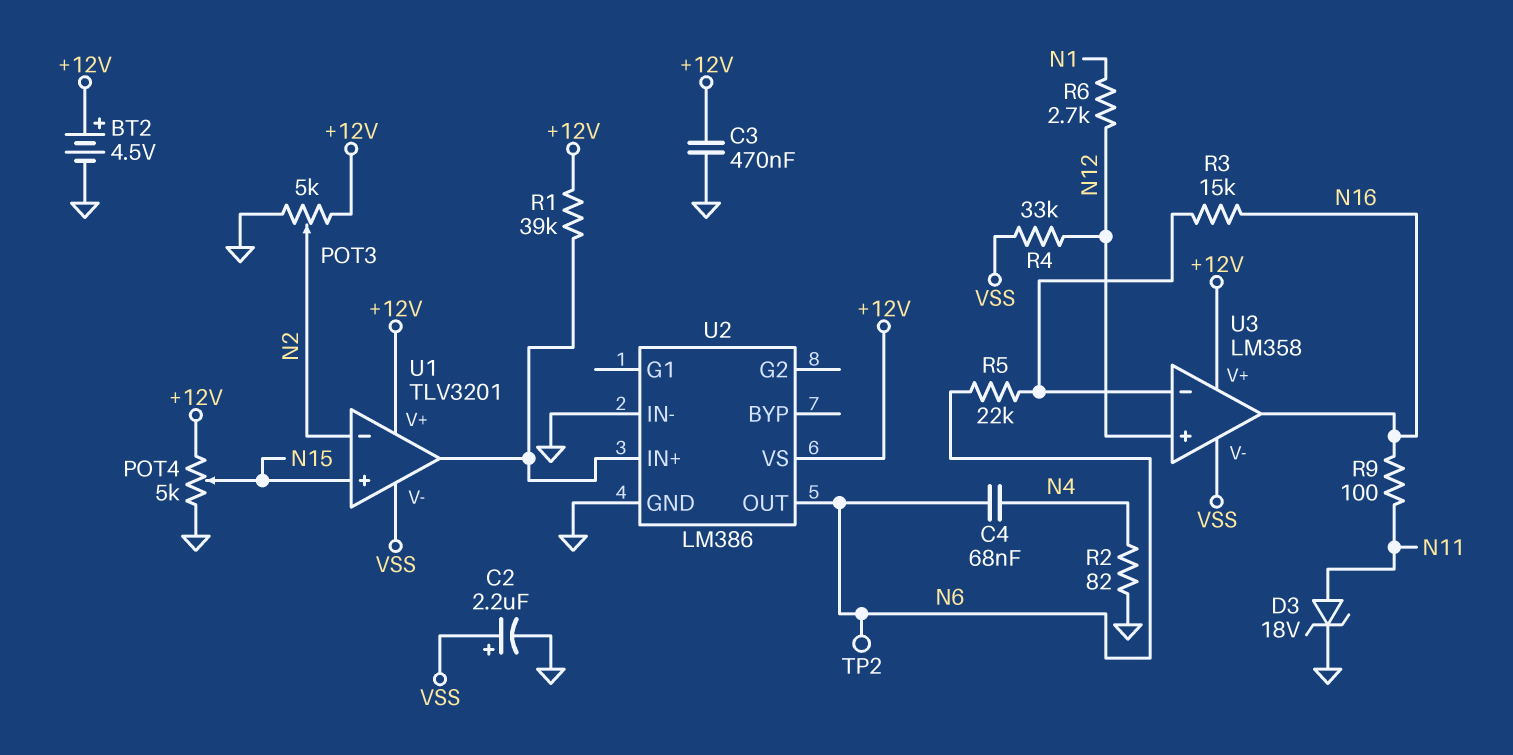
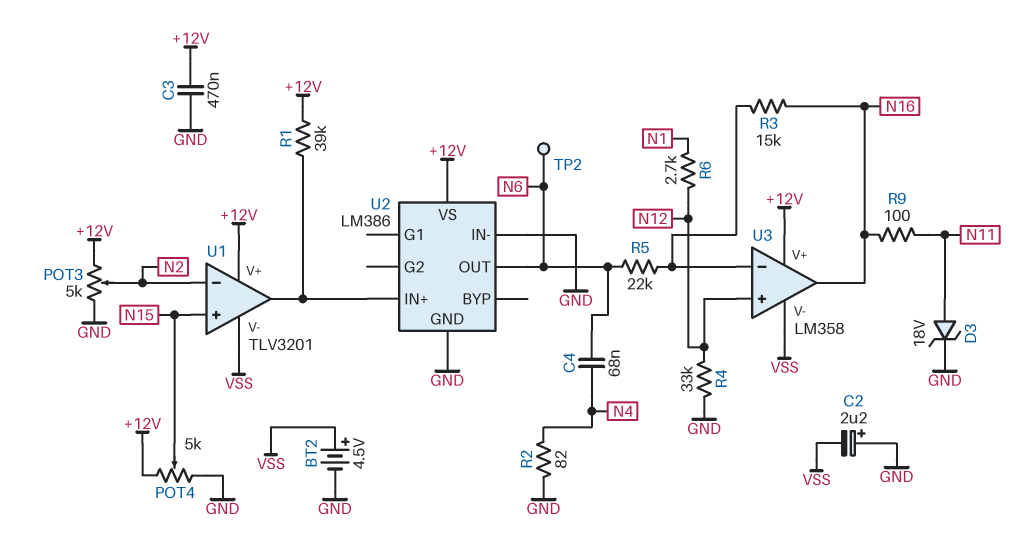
BT2: 4.5V (plus +12V, minus GND) -> 4.5V (plus VSS, minus GND)
C2: 2.2uF (plus VSS, minus GND) -> 2.2uF (plus GND, minus VSS)
R4: 33k (N12, VSS) -> 33k (GND, N12)

